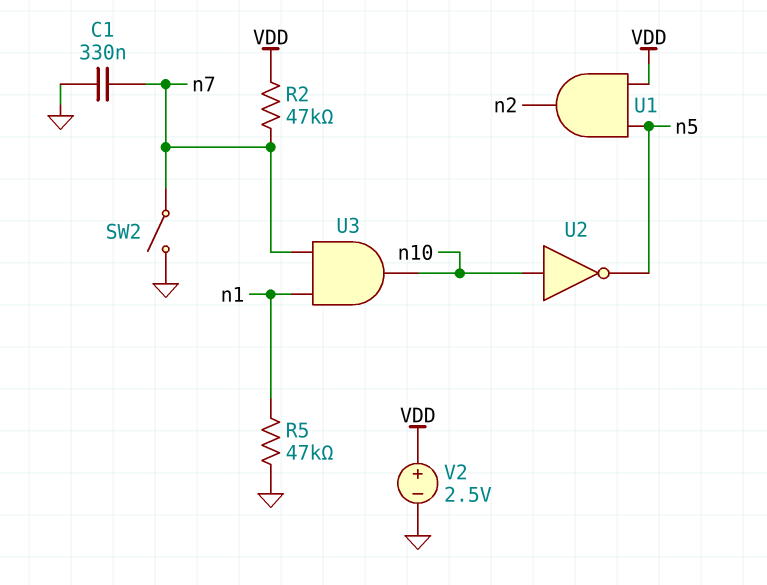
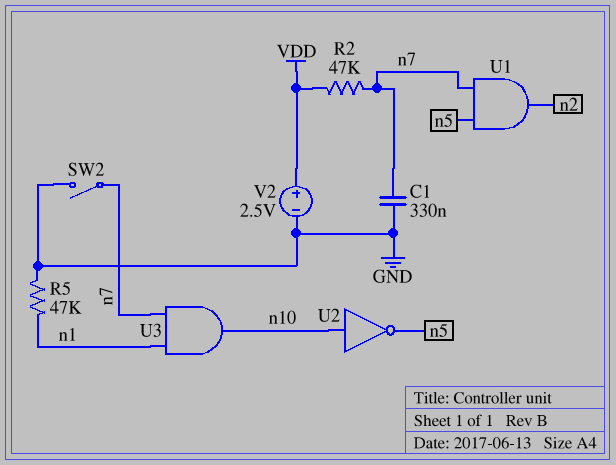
U1: AND (in VDD, in n5, out n2) -> AND (in n5, in n7, out n2)

